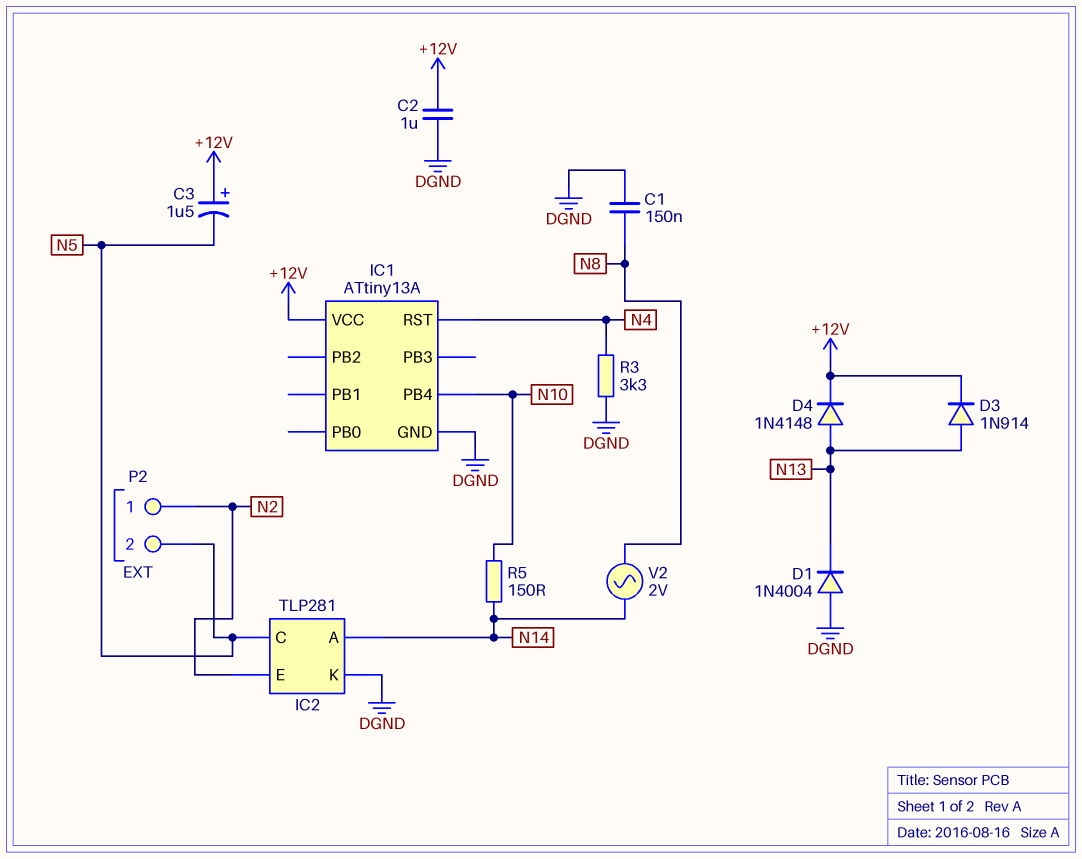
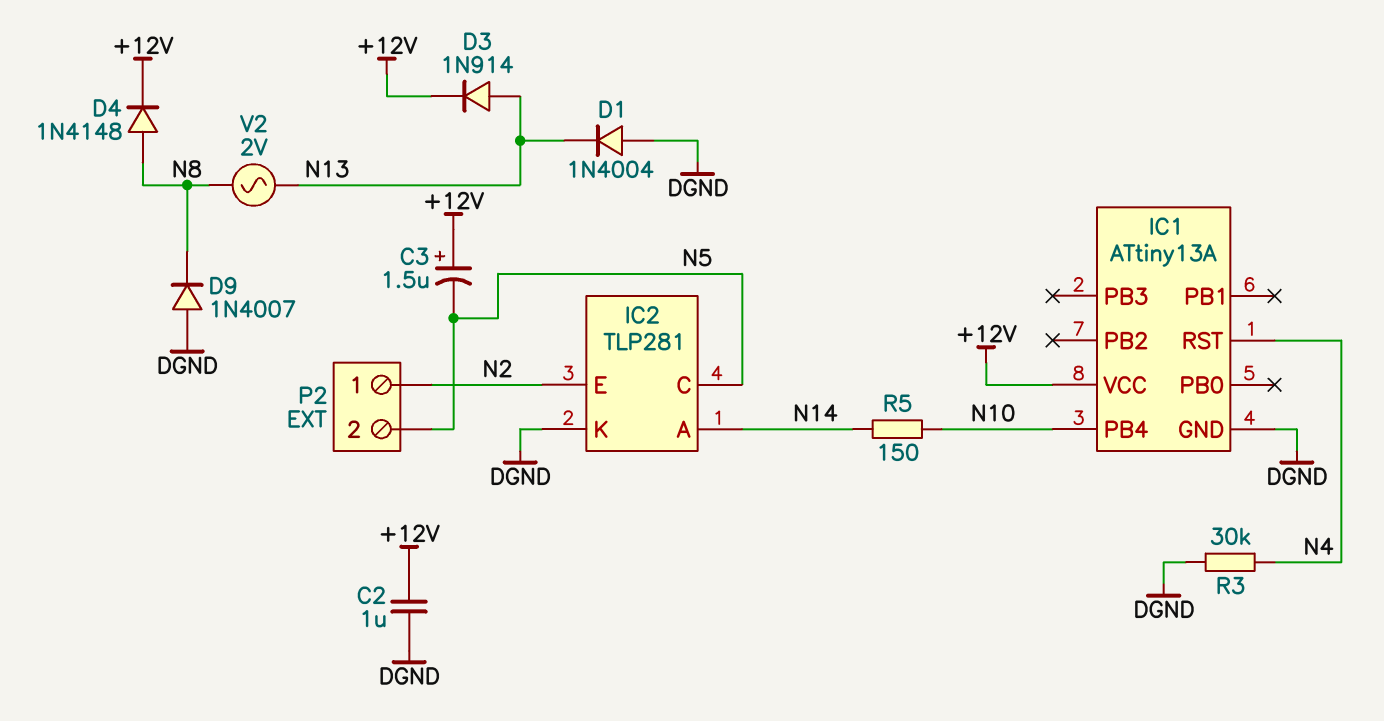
C1: 150nF (DGND, N8) -> none
D4: diode 1N4148 (A N13, K +12V) -> diode 1N4148 (A N8, K +12V)
D9: none -> diode 1N4007 (A DGND, K N8)
R3: 3.3k (DGND, N4) -> 30k (DGND, N4)
V2: AC 2V (N8, N14) -> AC 2V (N8, N13)

